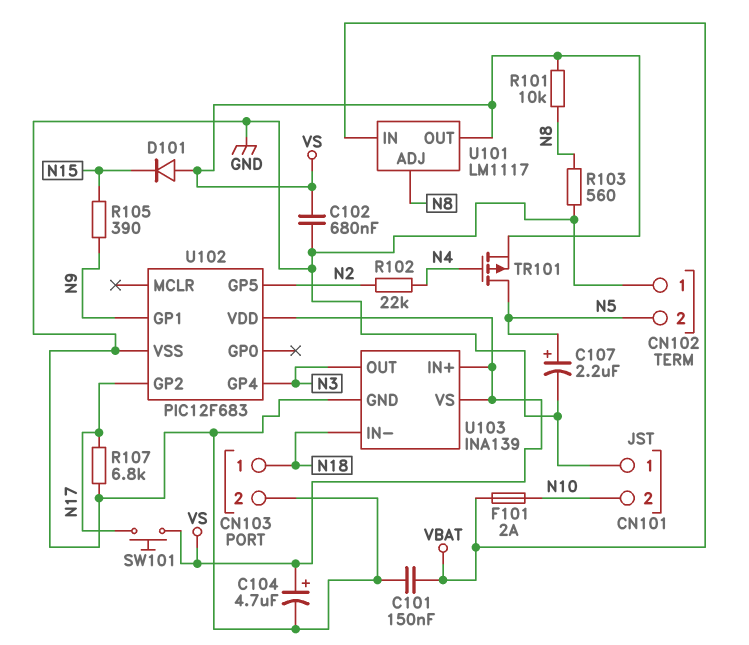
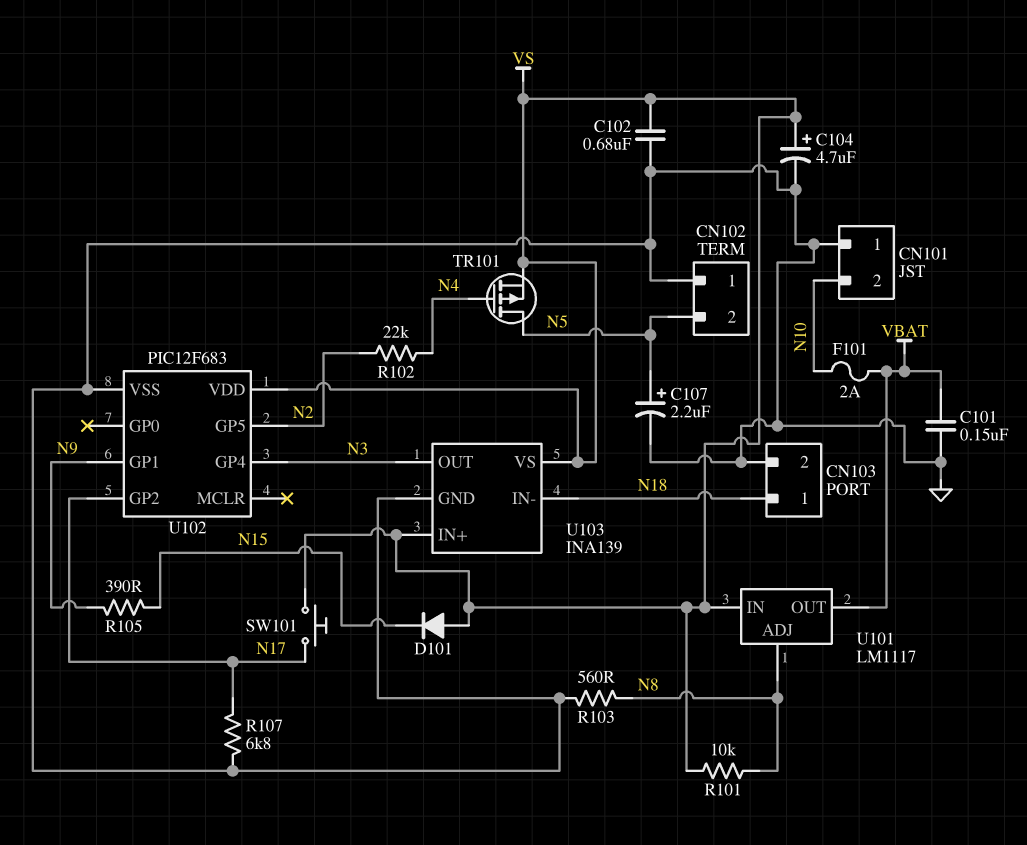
U101 pin IN: VBAT -> VS
U101 pin OUT: VS -> VBAT

